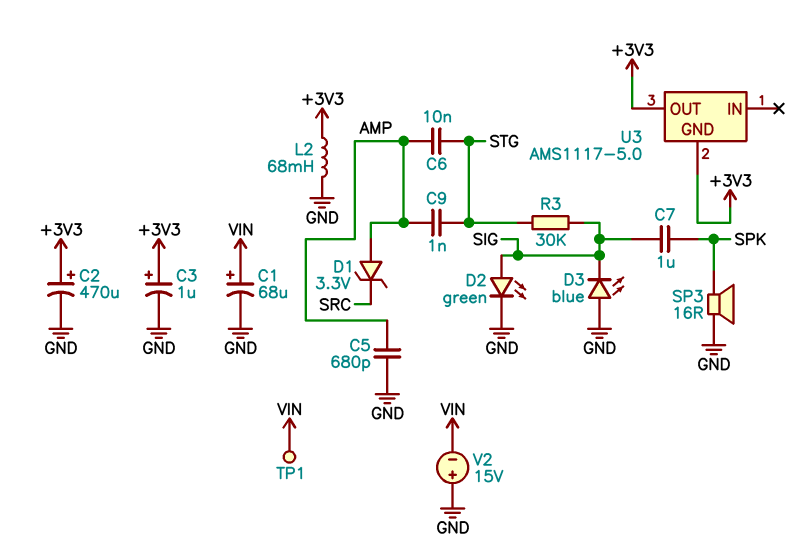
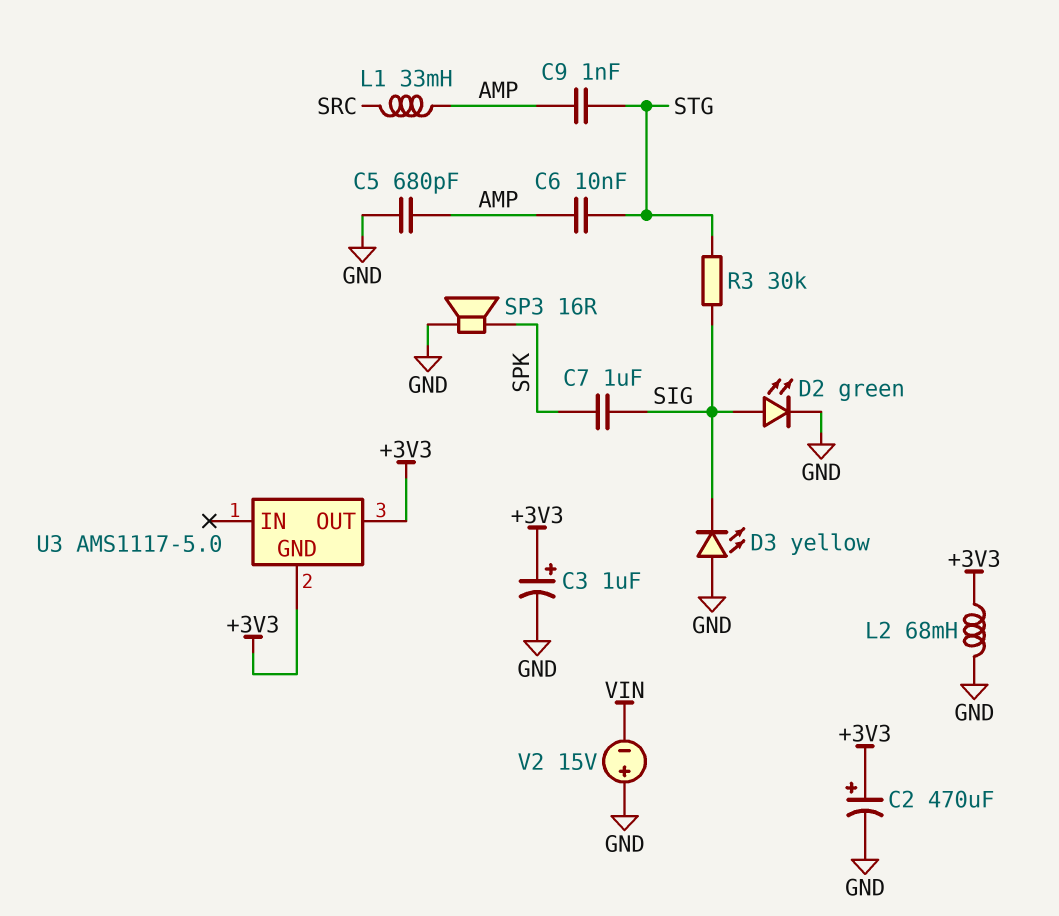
C1: 68uF (plus VIN, minus GND) -> none
D1: zener 3.3V (A AMP, K SRC) -> none
D3: LED blue (A GND, K SIG) -> LED yellow (A GND, K SIG)
L1: none -> 33mH (AMP, SRC)
TP1: test point (VIN) -> none

